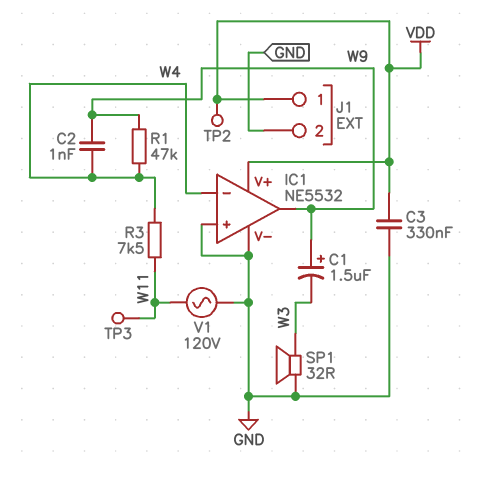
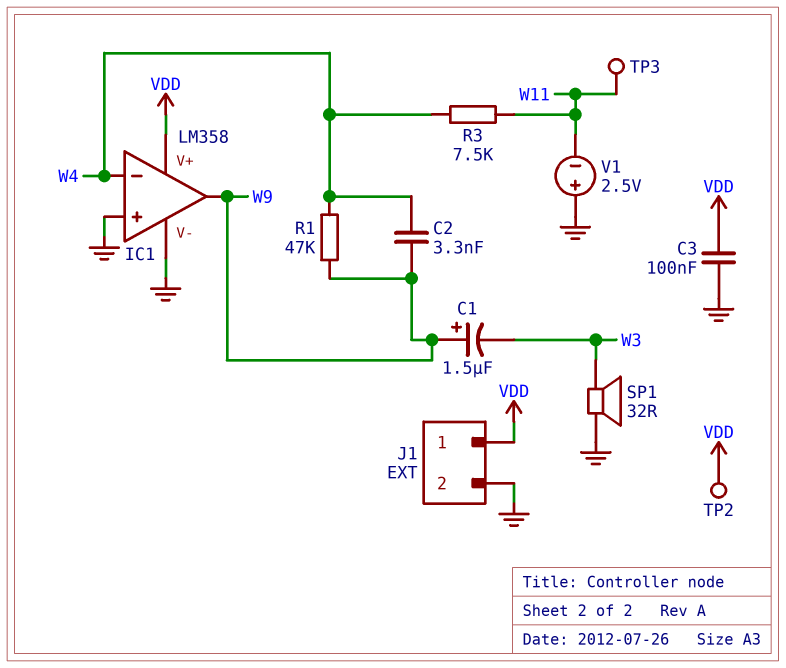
C2: 1nF (W4, W9) -> 3.3nF (W4, W9)
C3: 330nF (GND, VDD) -> 100nF (GND, VDD)
IC1: NE5532 -> LM358
V1: AC 120V (GND, W11) -> 2.5V (plus GND, minus W11)

